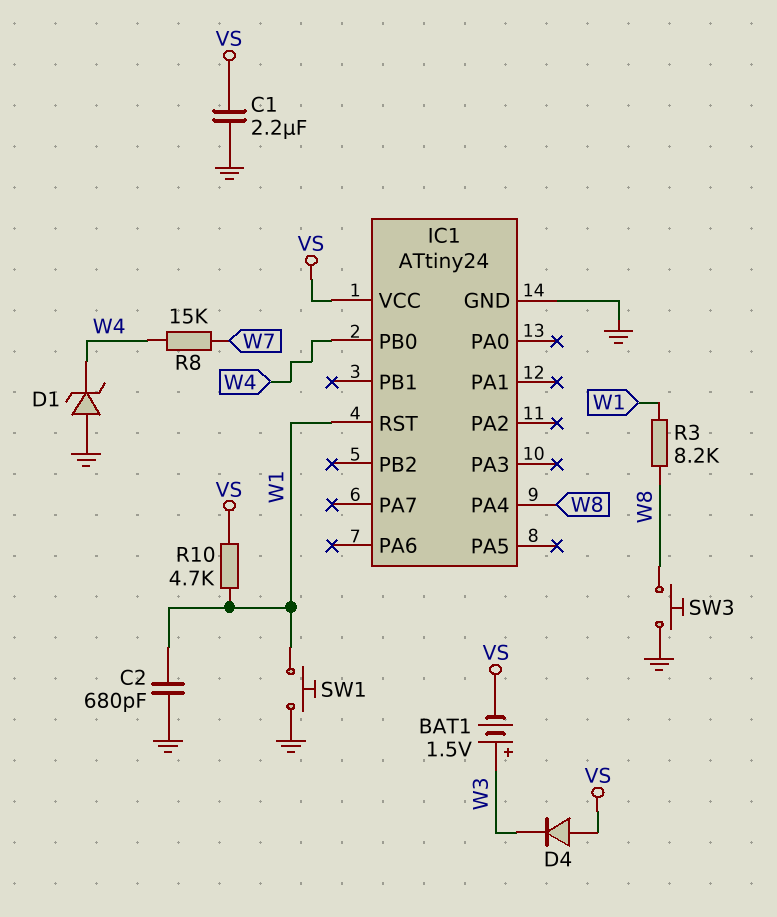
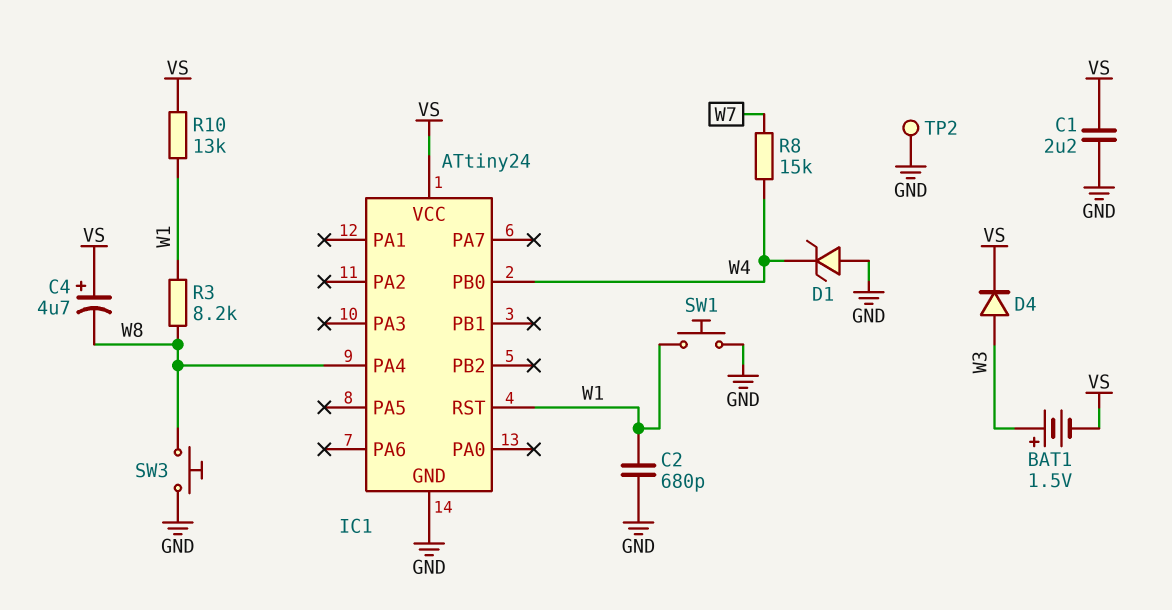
C4: none -> 4.7uF (plus VS, minus W8)
D4: diode (A VS, K W3) -> diode (A W3, K VS)
R10: 4.7k (VS, W1) -> 13k (VS, W1)
TP2: none -> test point (GND)

